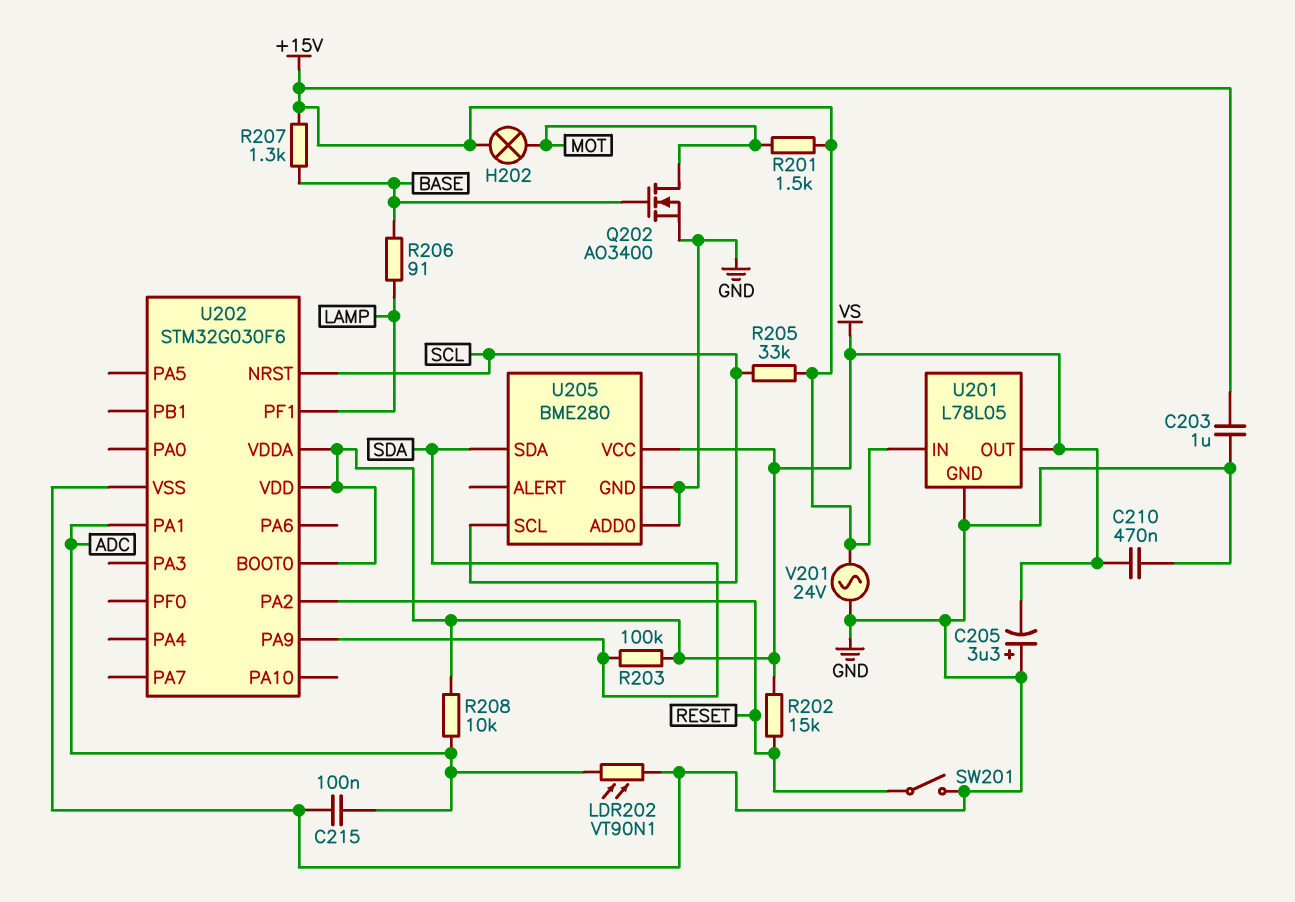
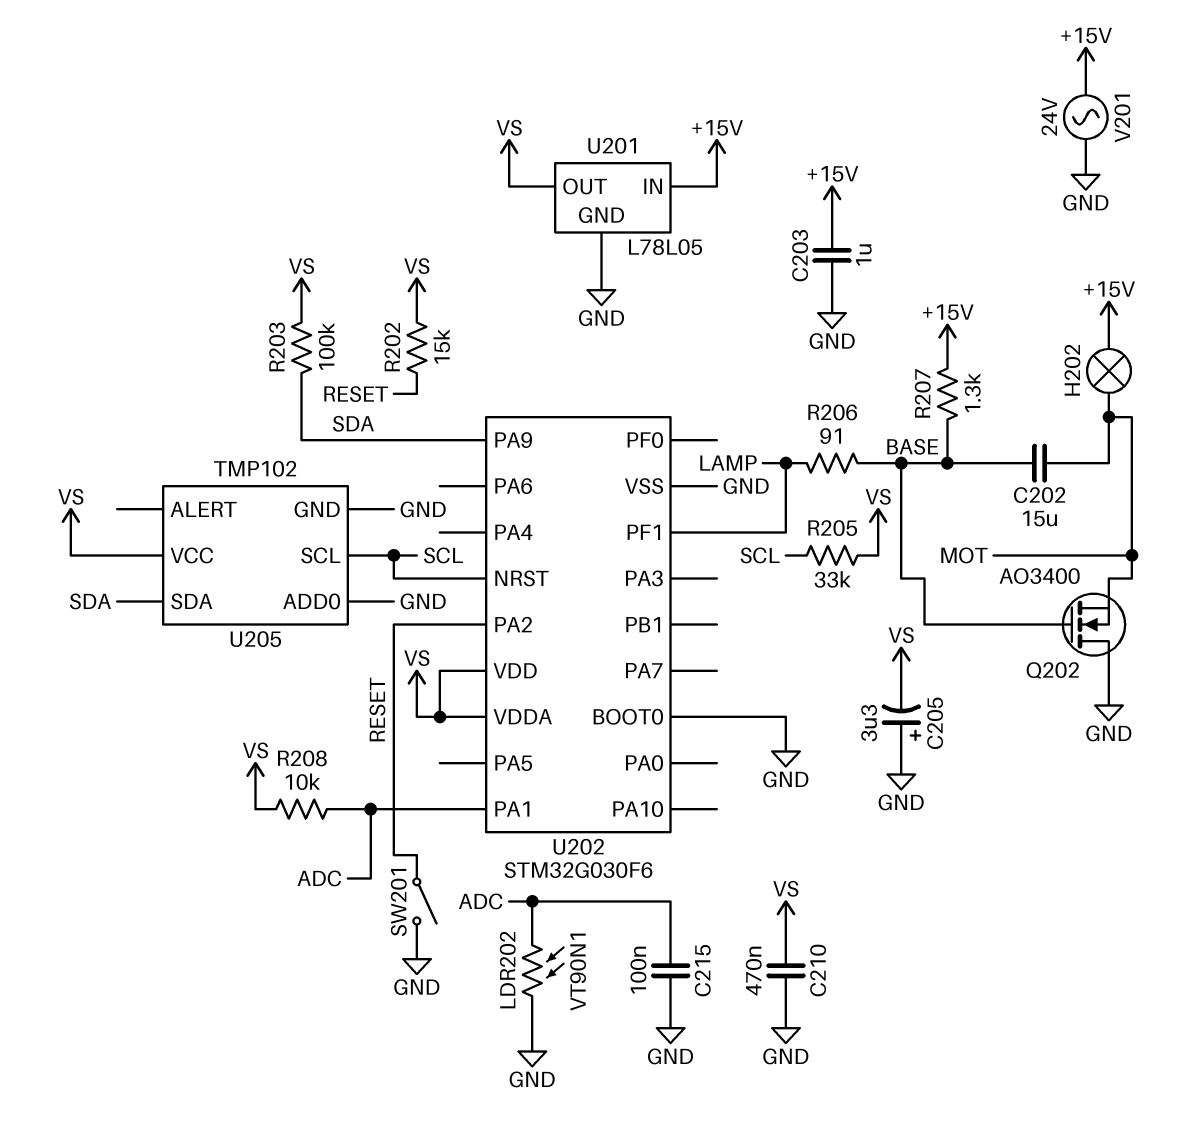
C202: none -> 15uF (BASE, MOT)
Q202: NMOS AO3400 (G BASE, D MOT, S GND) -> NMOS AO3400 (G BASE, D GND, S MOT)
R201: 1.5k (+15V, MOT) -> none
R205: 33k (+15V, SCL) -> 33k (SCL, VS)
U202 pin BOOT0: VS -> GND
U205: BME280 -> TMP102

